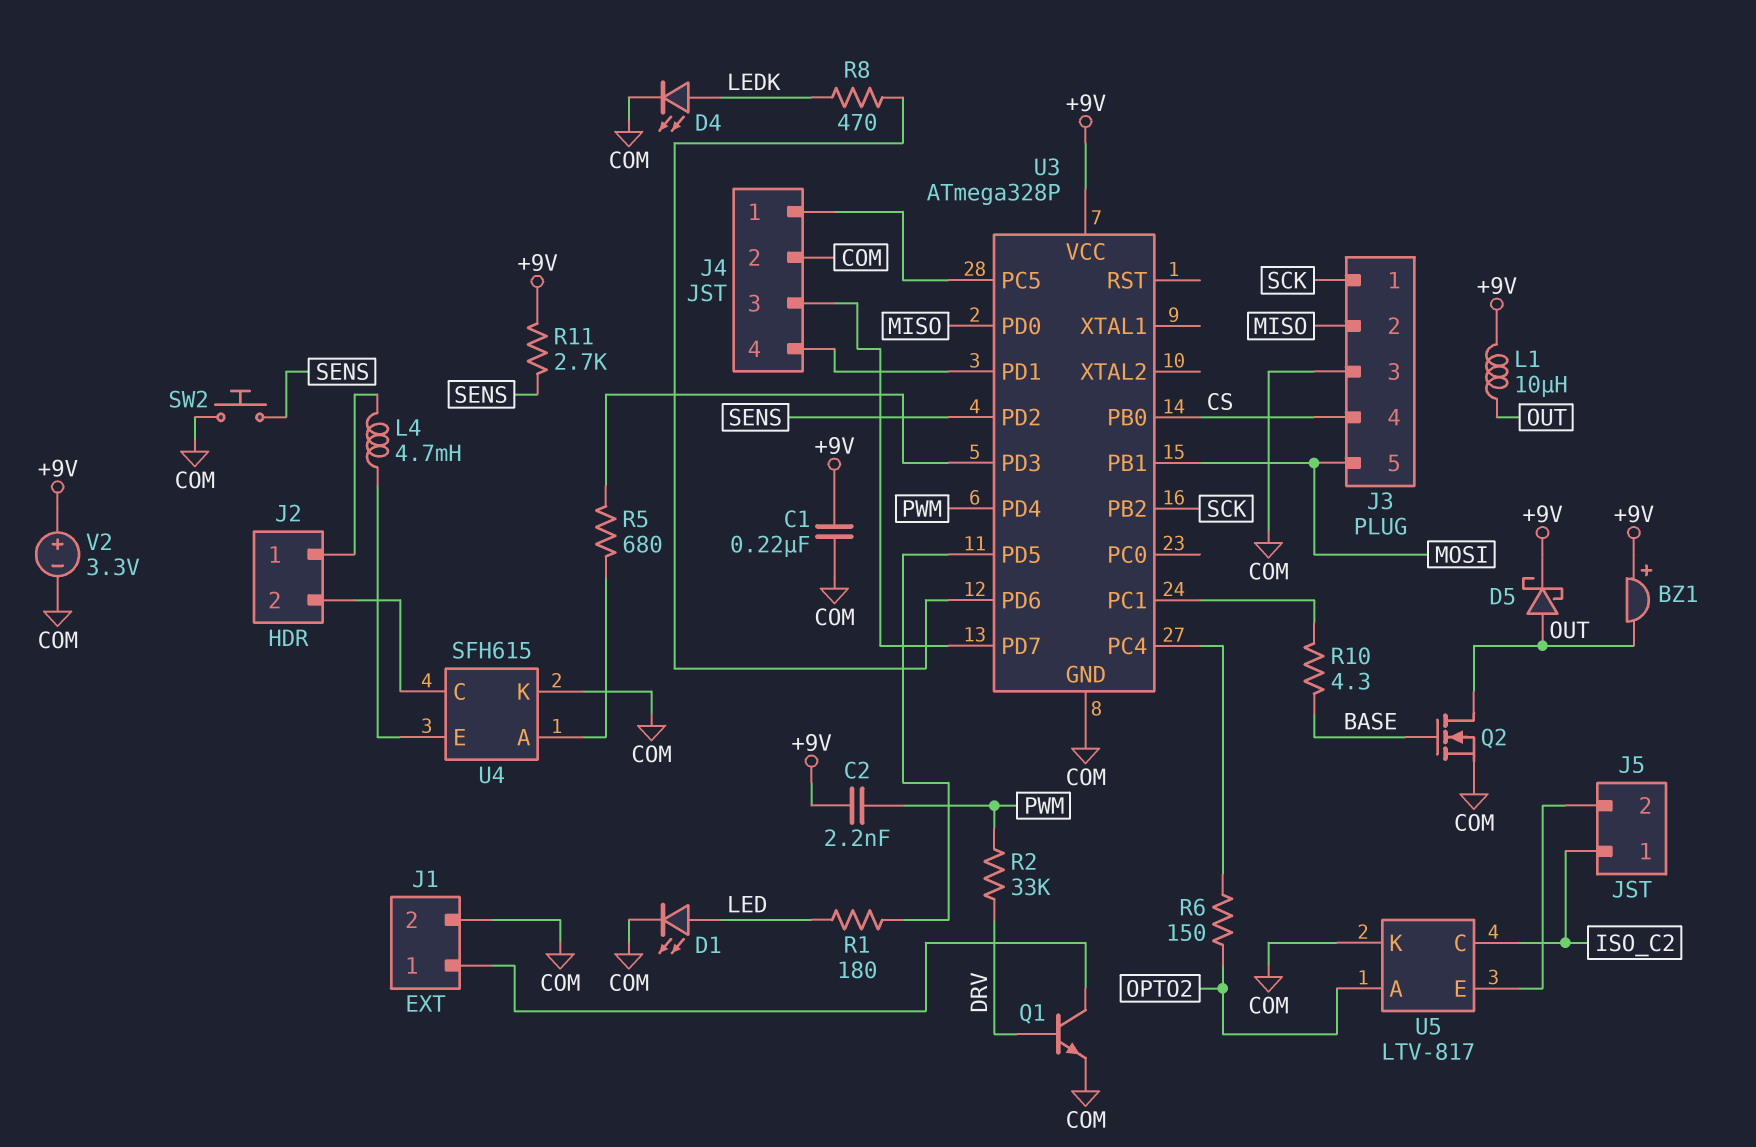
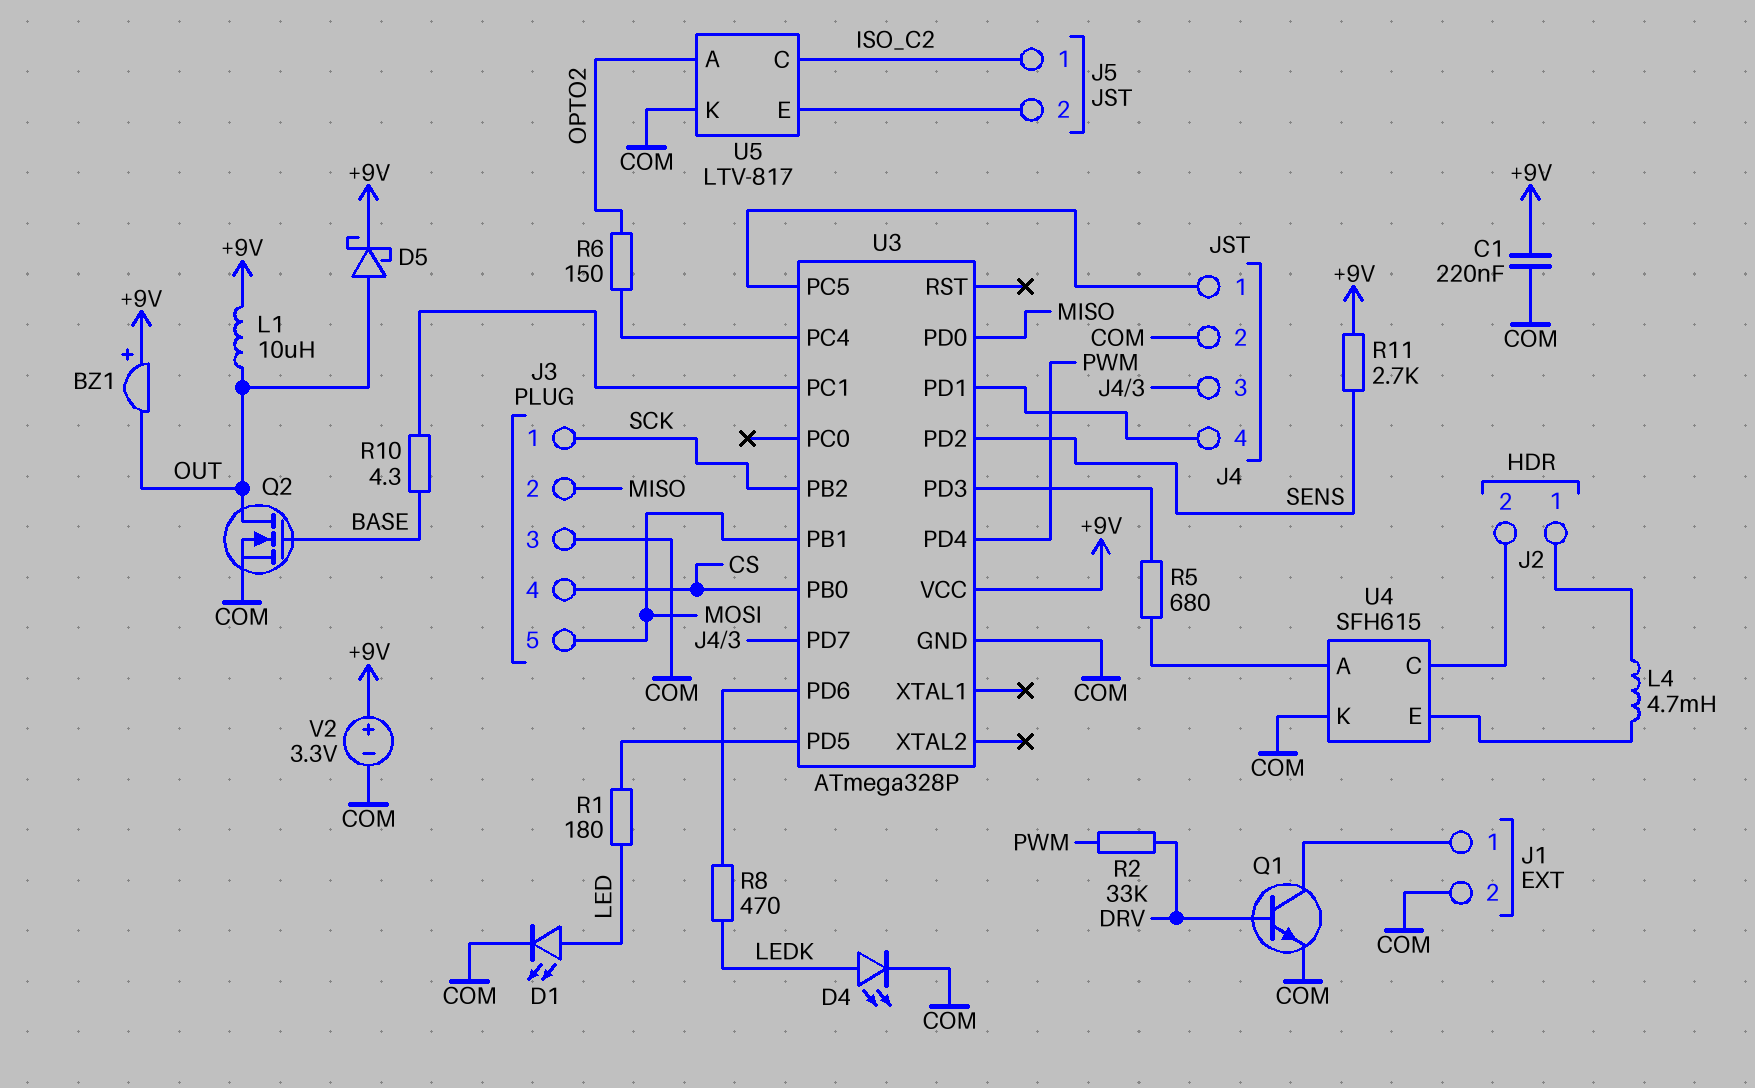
C2: 2.2nF (+9V, PWM) -> none
SW2: button (COM, SENS) -> none

